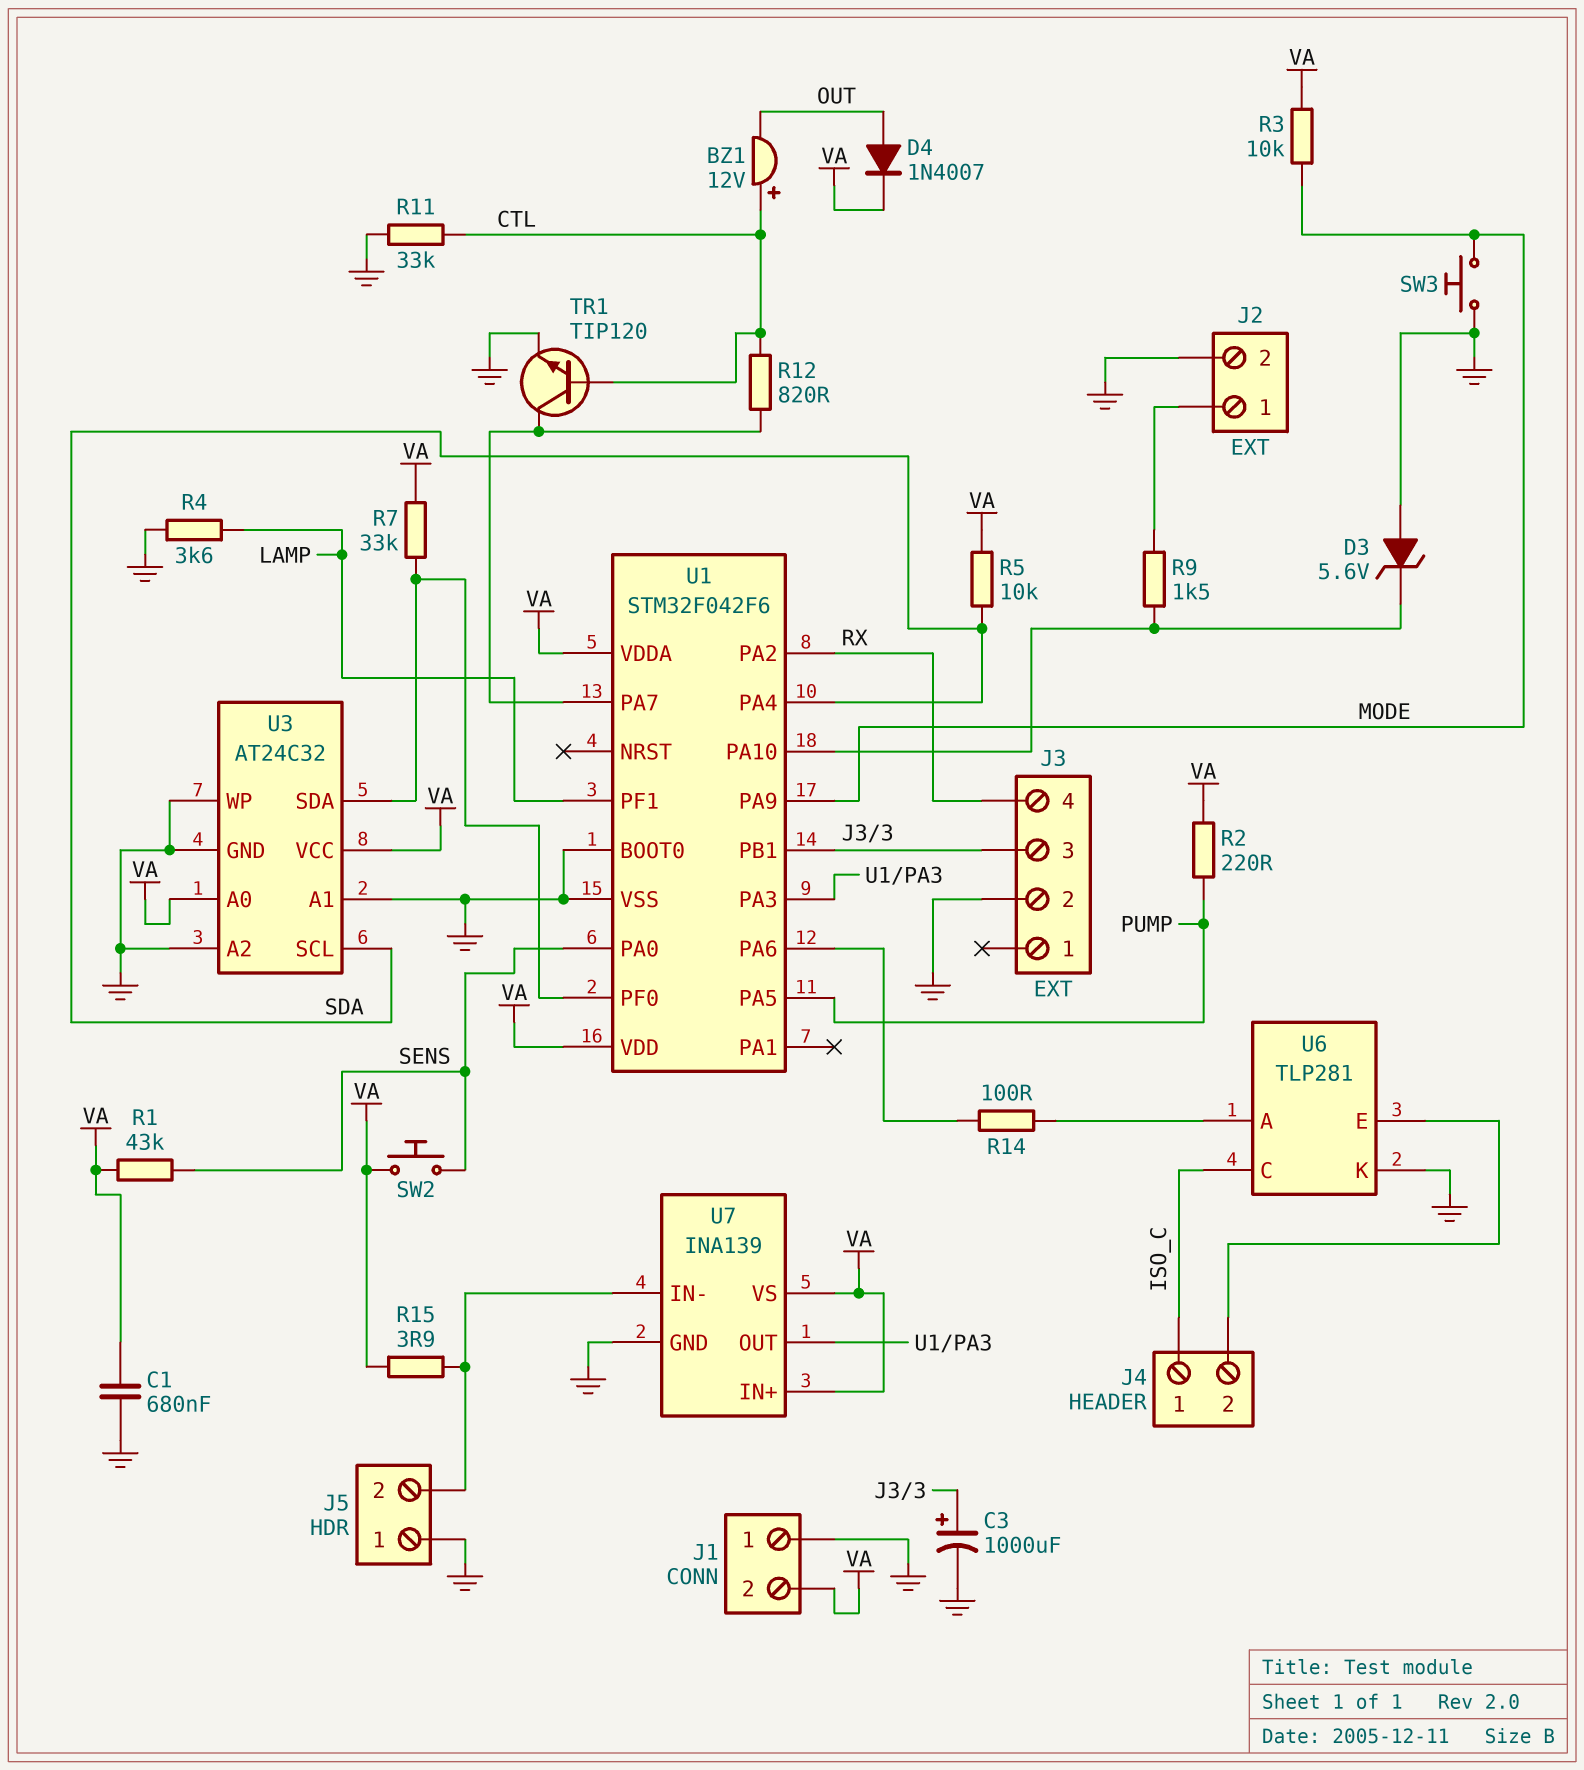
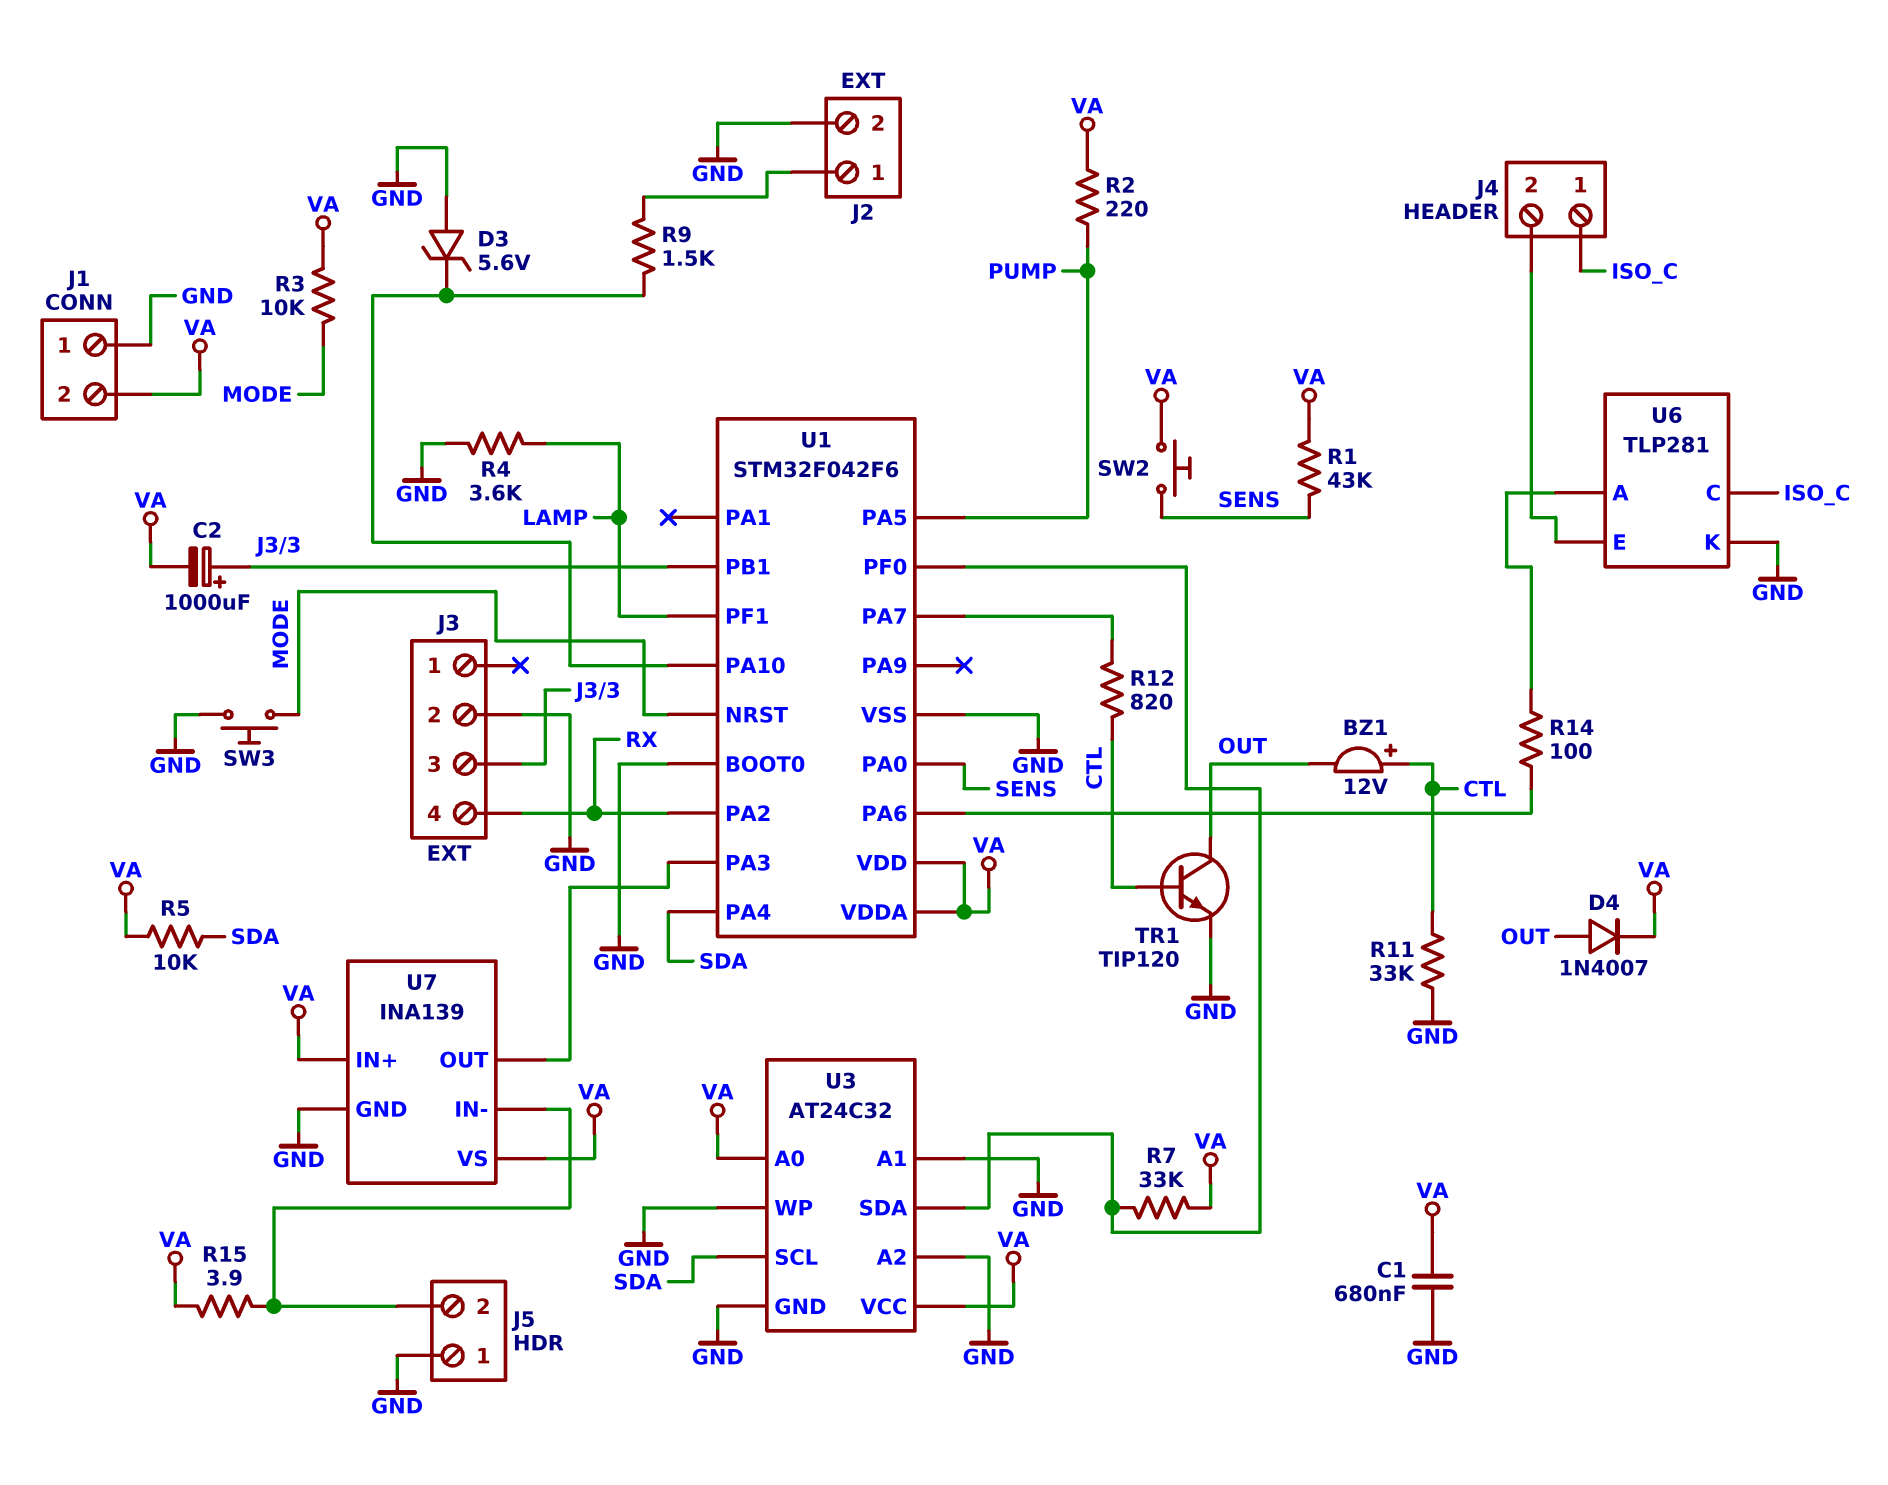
C2: none -> 1000uF (plus J3/3, minus VA)
C3: 1000uF (plus J3/3, minus GND) -> none
TR1: NPN TIP120 (B CTL, C U1/PA7, E GND) -> NPN TIP120 (B CTL, C OUT, E GND)
U1 pin NRST: none -> MODE
U1 pin PA9: MODE -> none

